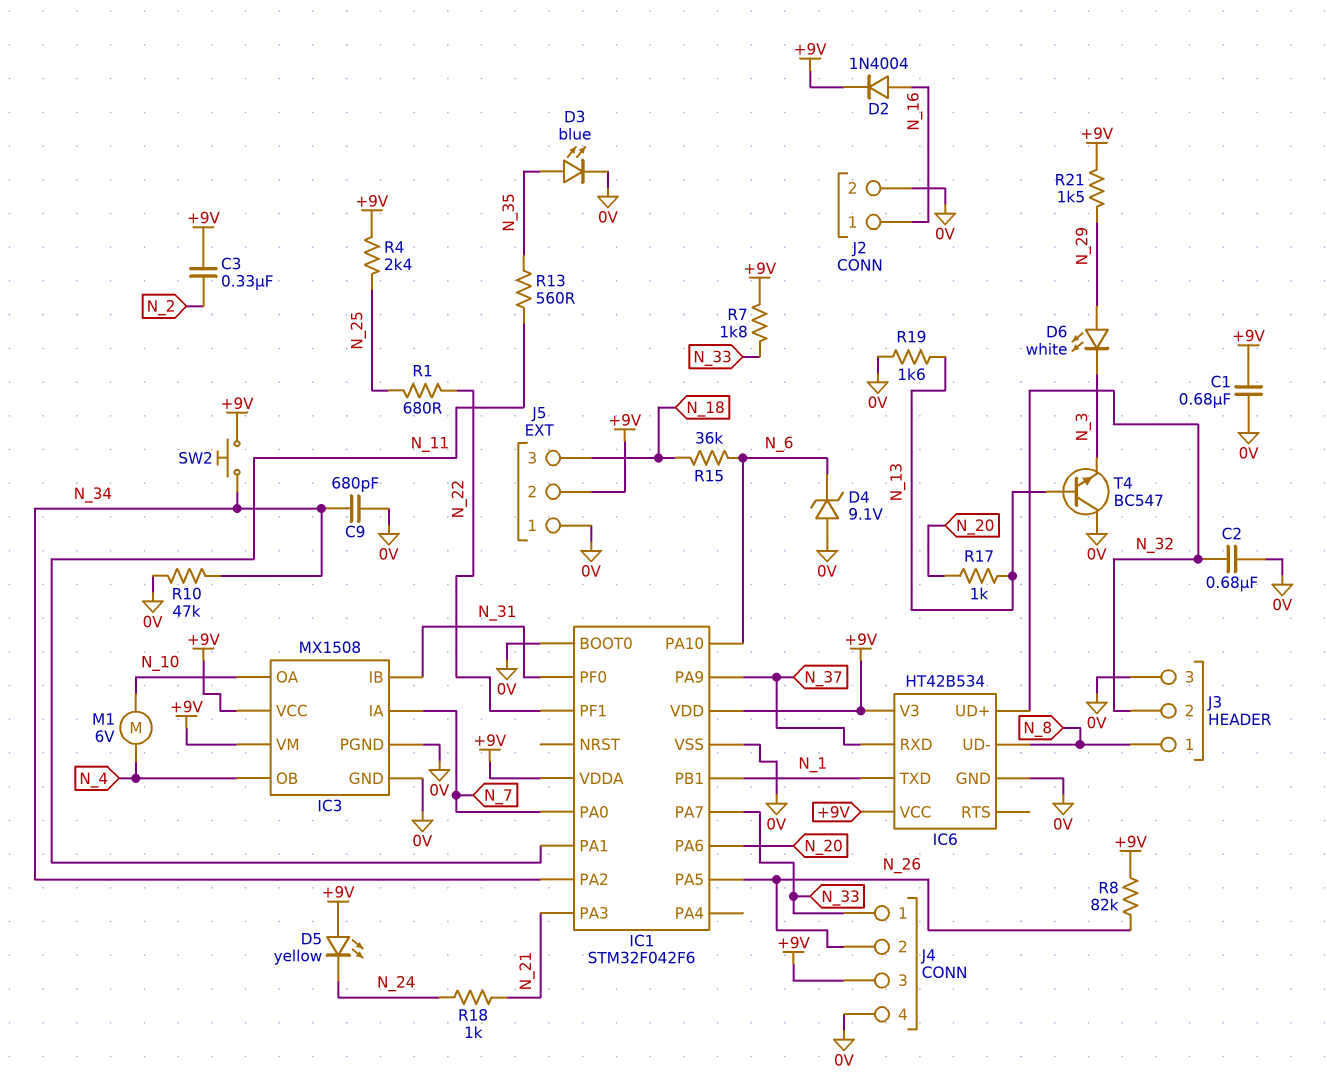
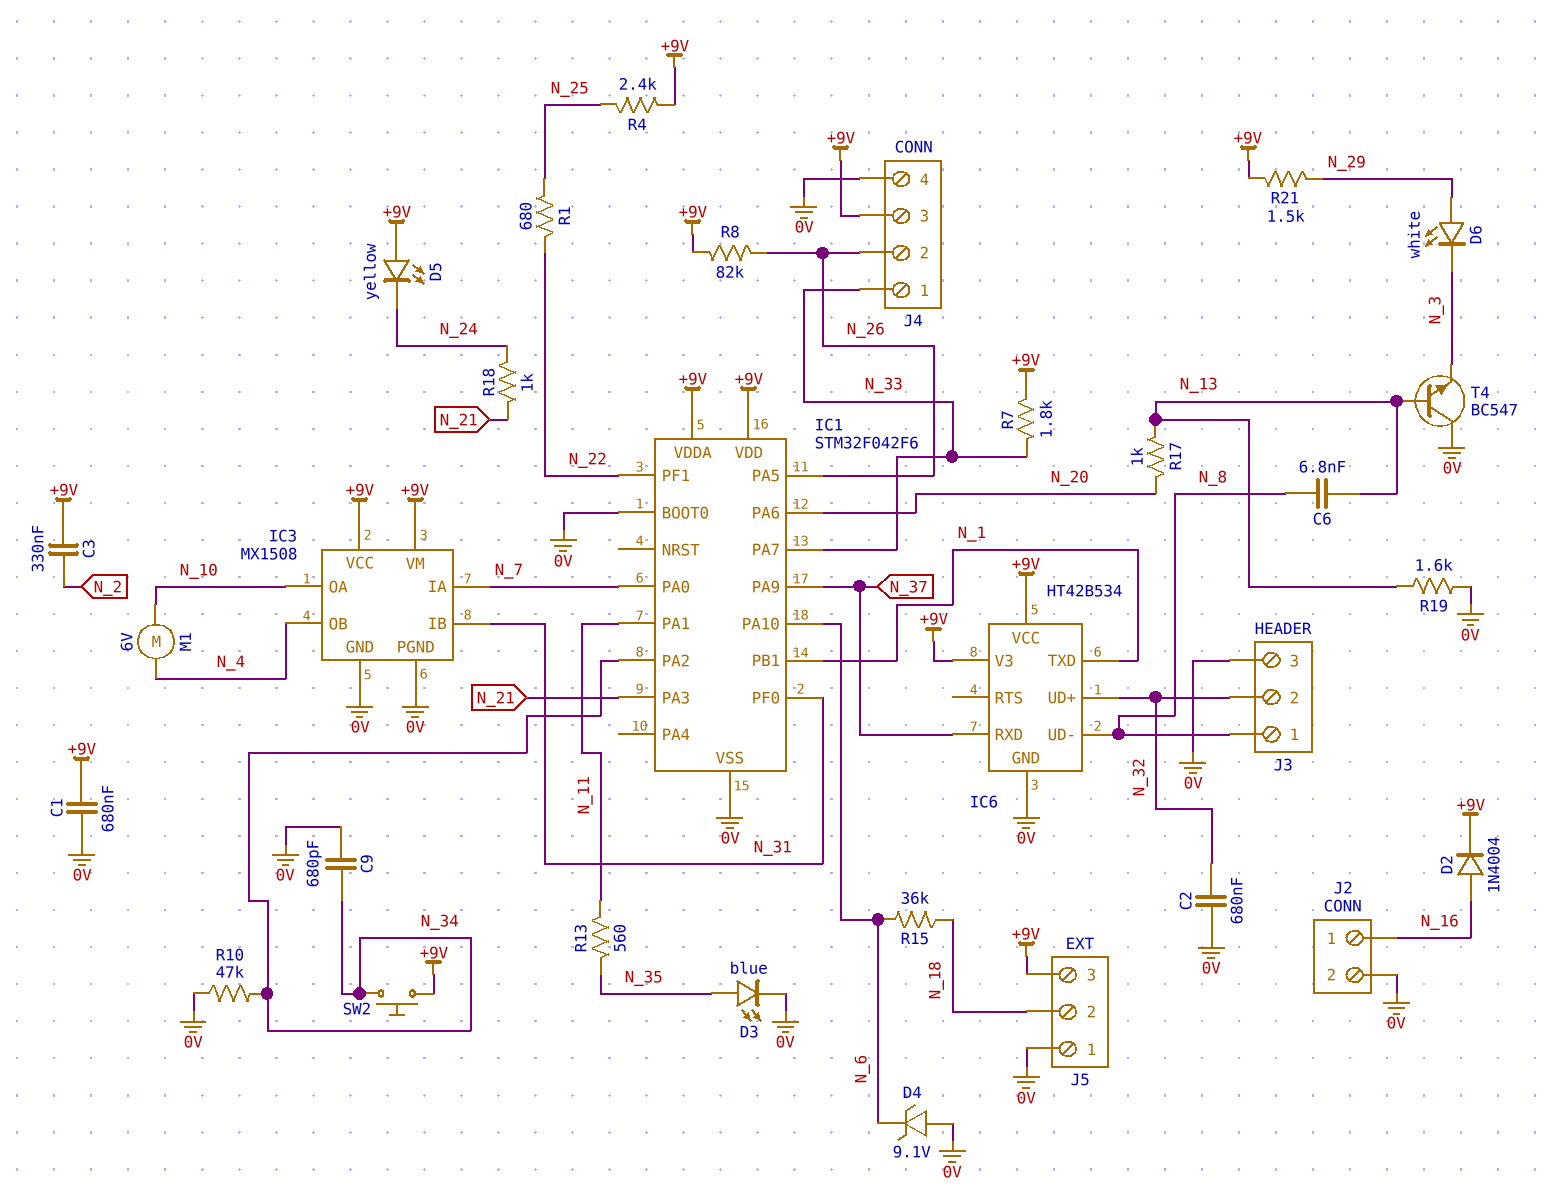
C6: none -> 6.8nF (N_8, N_13)
J5 pin 2: +9V -> N_18
J5 pin 3: N_18 -> +9V

